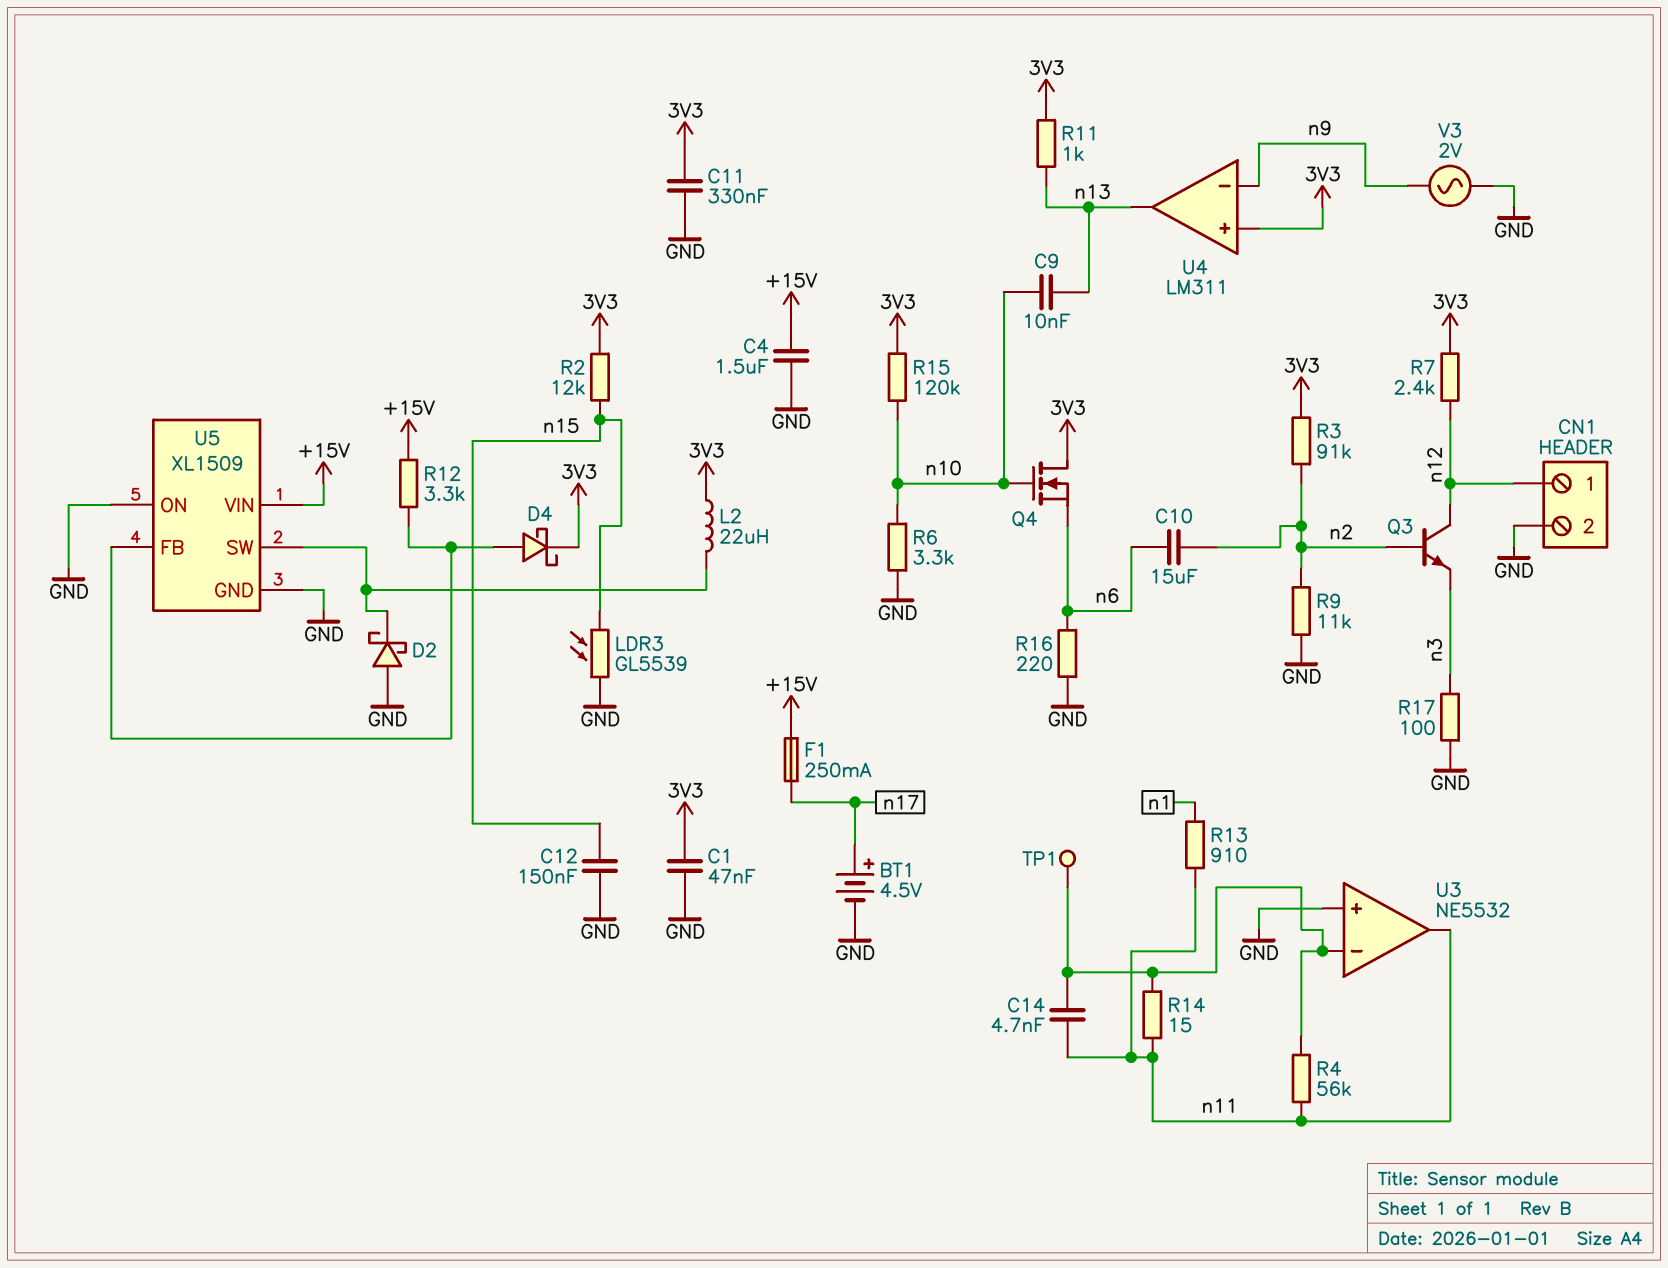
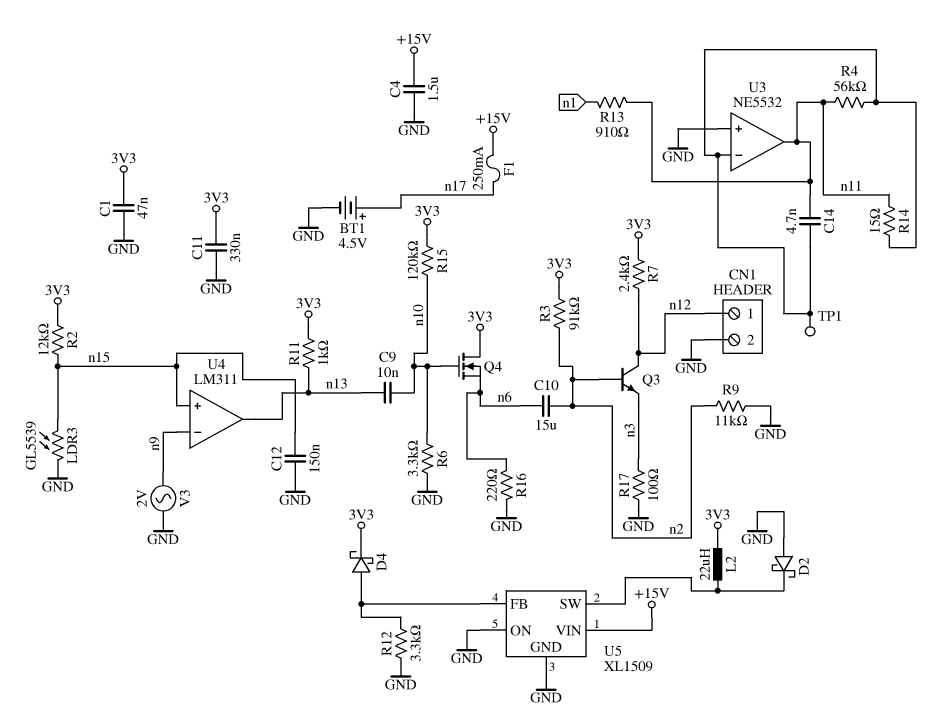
R12: 3.3k (+15V, U5/FB) -> 3.3k (GND, U5/FB)
U4 pin in+: 3V3 -> n15

